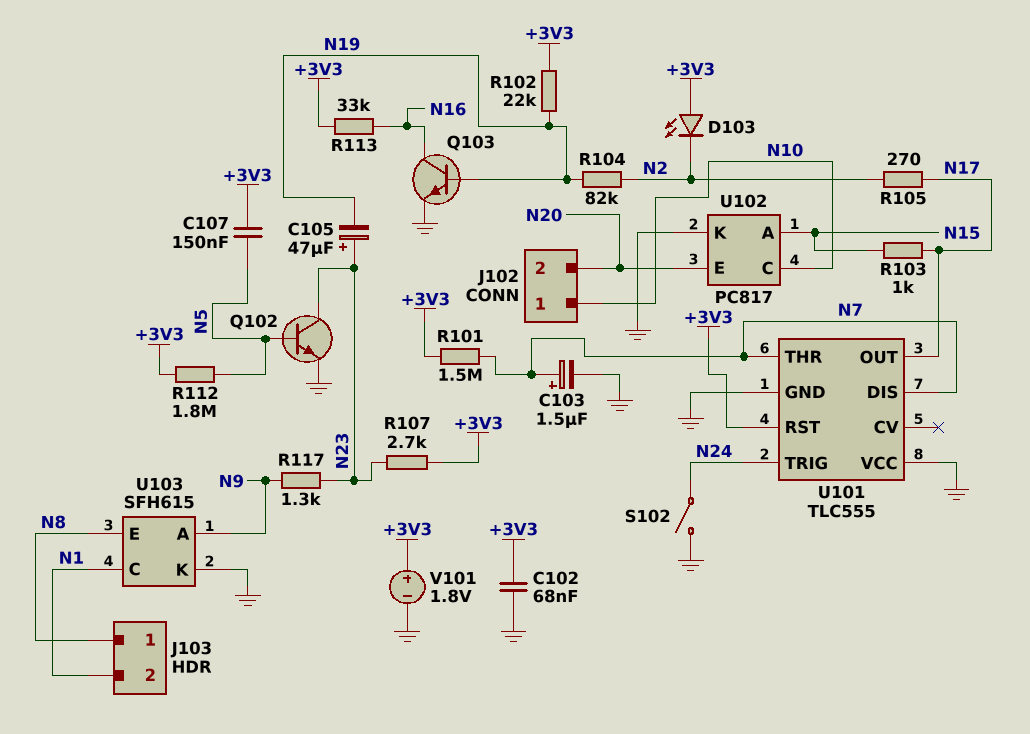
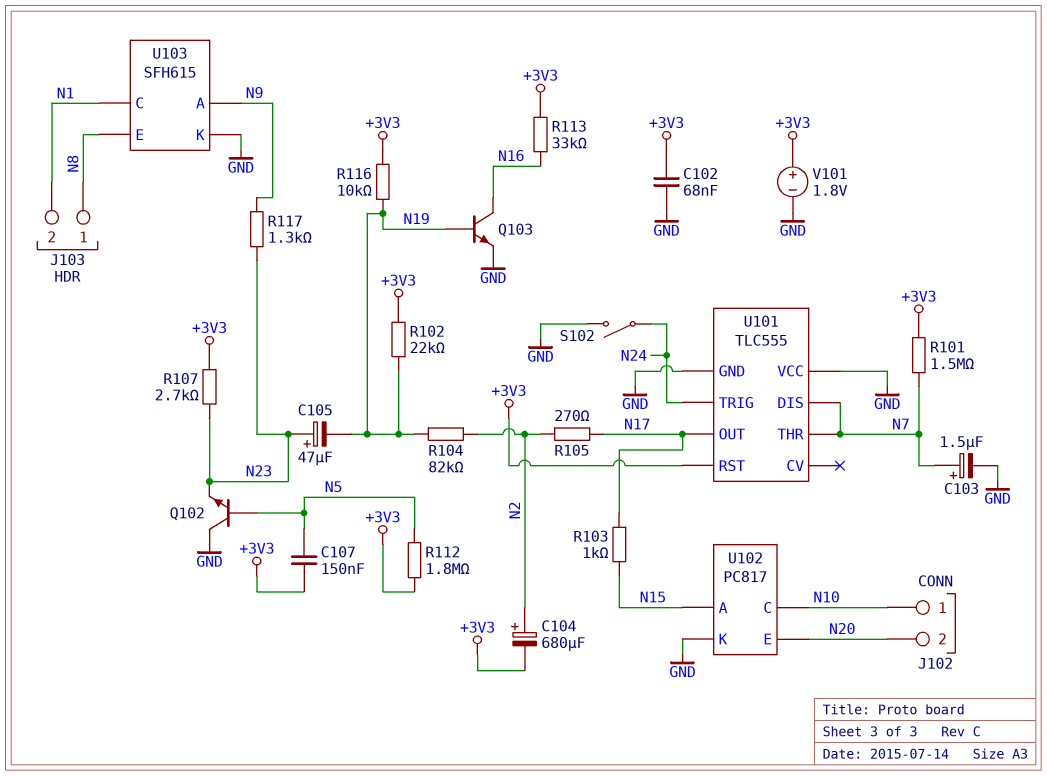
C104: none -> 680uF (plus N2, minus +3V3)
D103: LED (A +3V3, K N2) -> none
Q102: NPN (B N5, C N23, E GND) -> NPN (B N5, C GND, E N23)
R116: none -> 10k (+3V3, N19)

